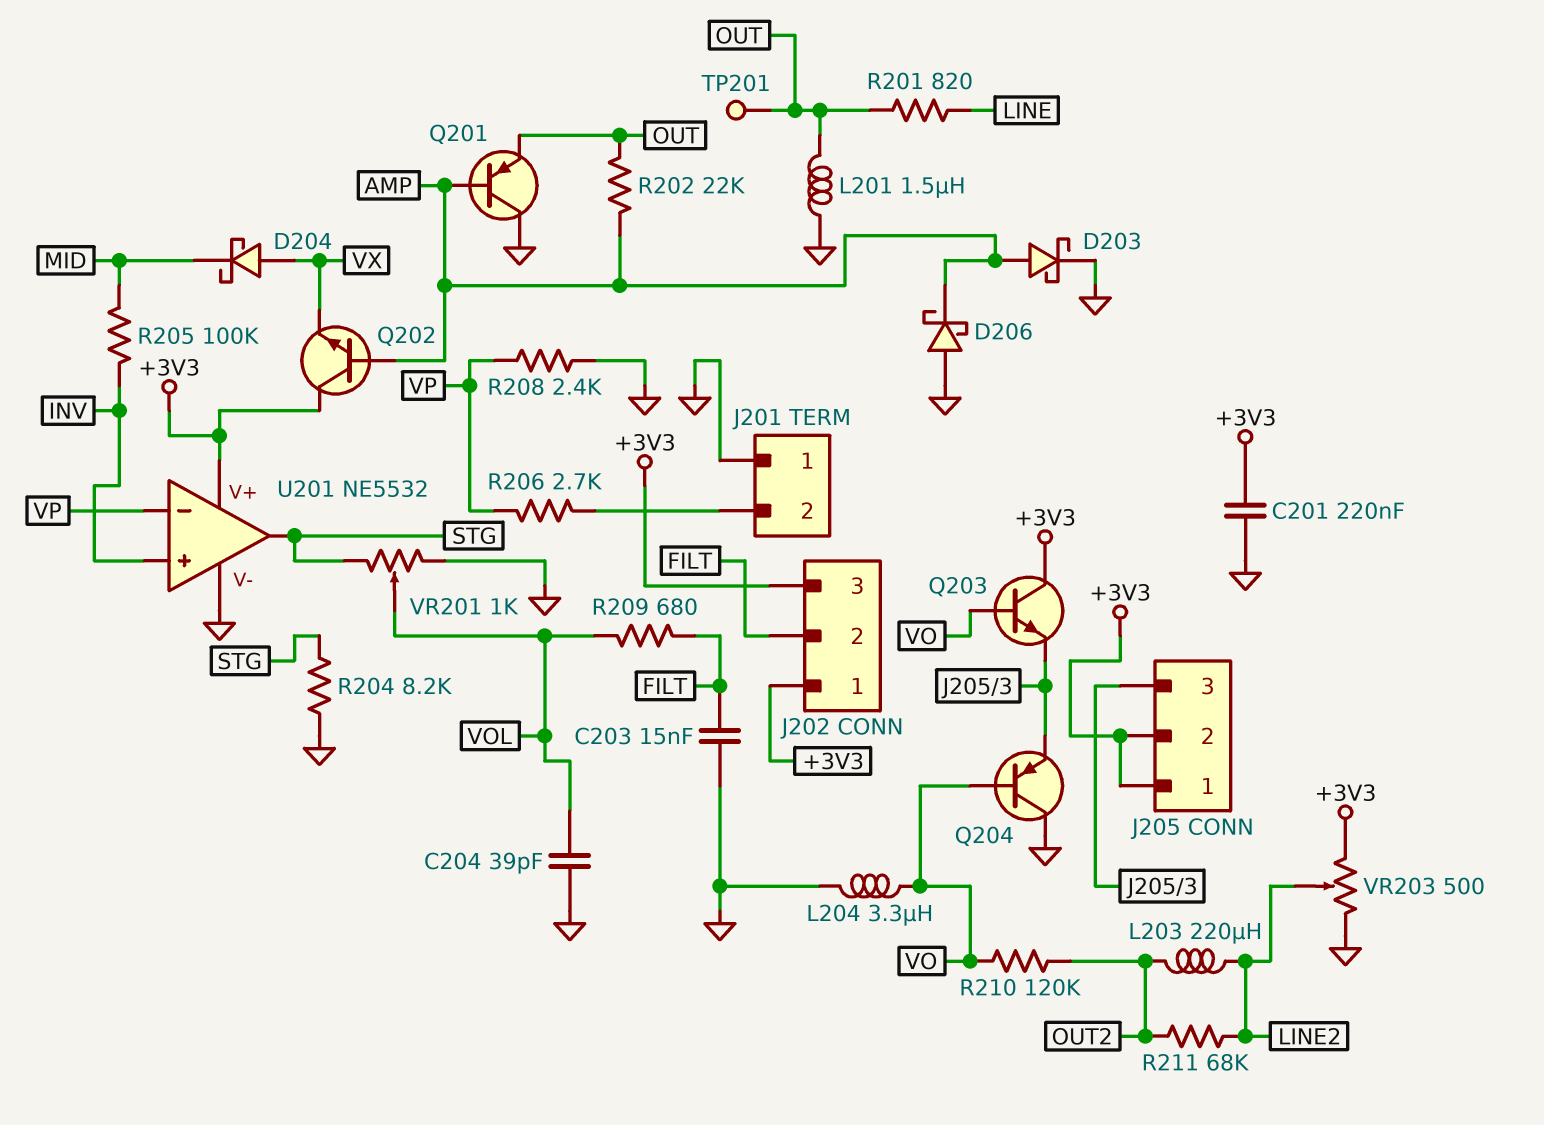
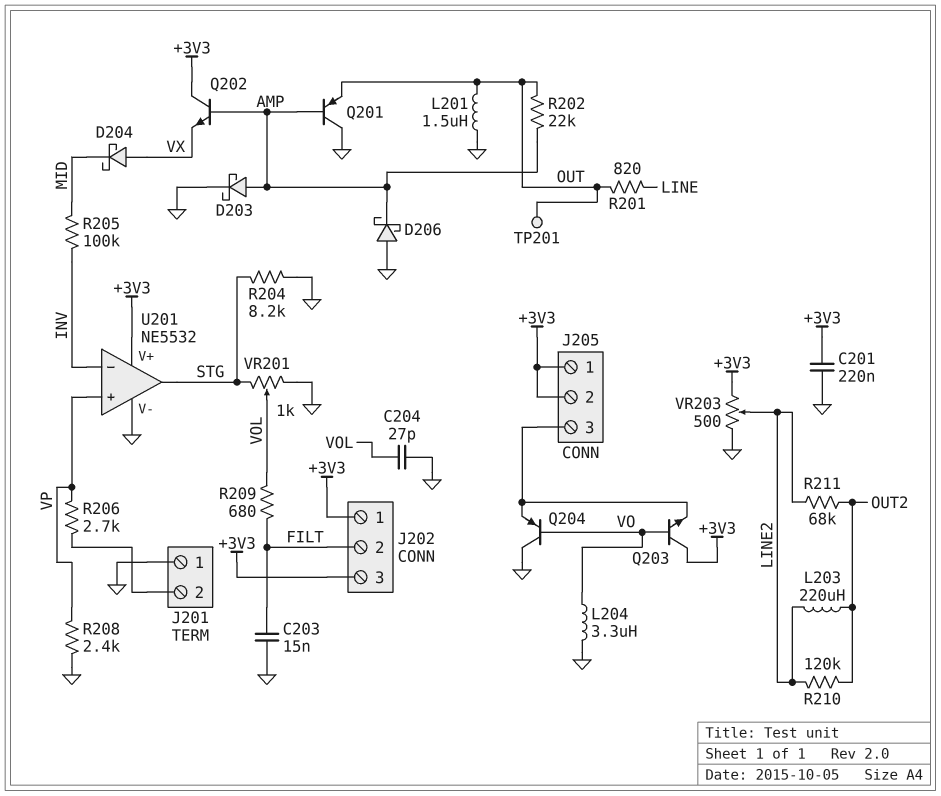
C204: 39pF (GND, VOL) -> 27pF (GND, VOL)
R210: 120k (OUT2, VO) -> 120k (LINE2, OUT2)
U201 pin in+: INV -> VP
U201 pin in-: VP -> INV

